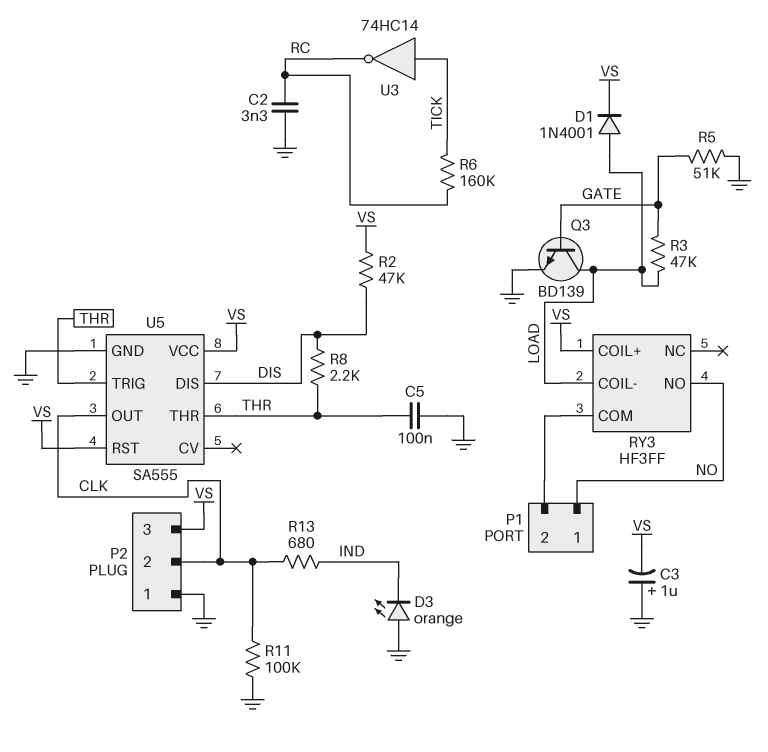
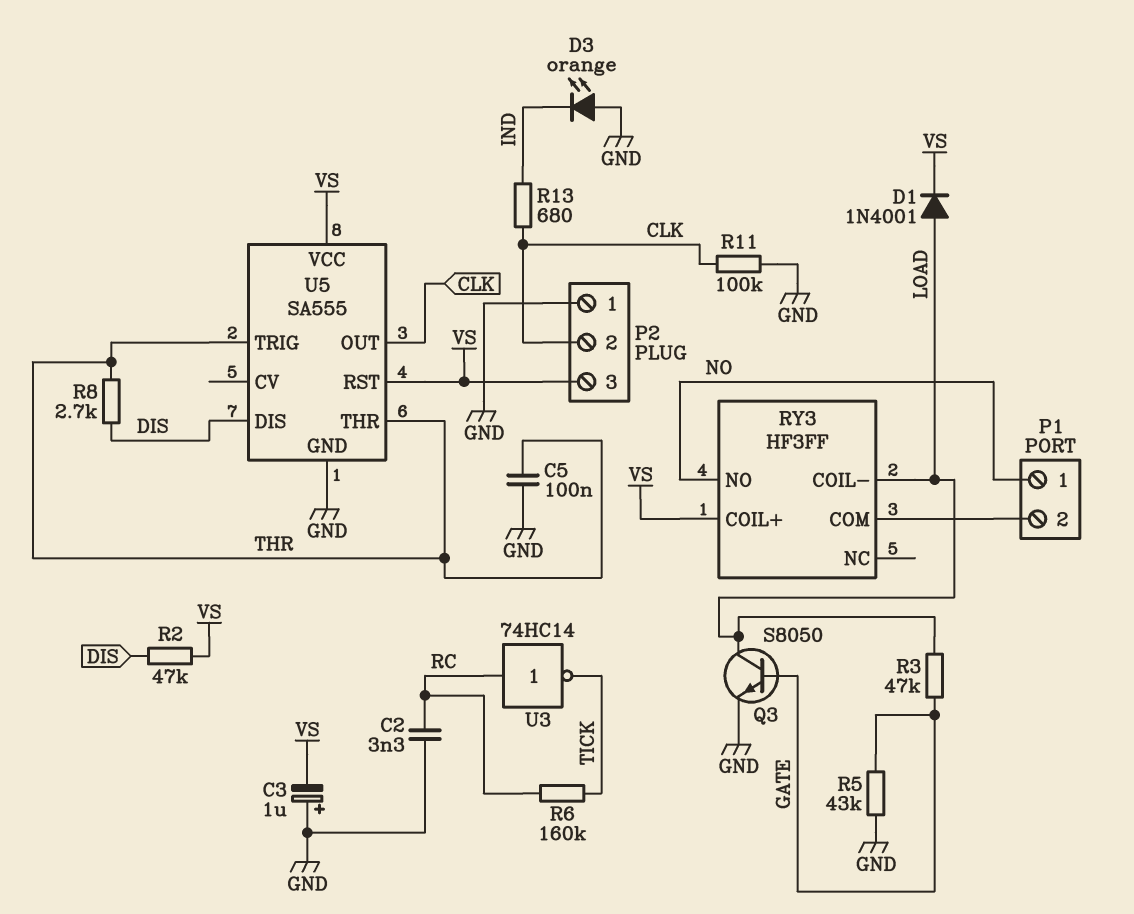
Q3: NPN BD139 (B GATE, C LOAD, E GND) -> NPN S8050 (B GATE, C LOAD, E GND)
R5: 51k (GATE, GND) -> 43k (GATE, GND)
R8: 2.2k (DIS, THR) -> 2.7k (DIS, THR)
U3: NOT 74HC14 (in TICK, out RC) -> NOT 74HC14 (in RC, out TICK)

